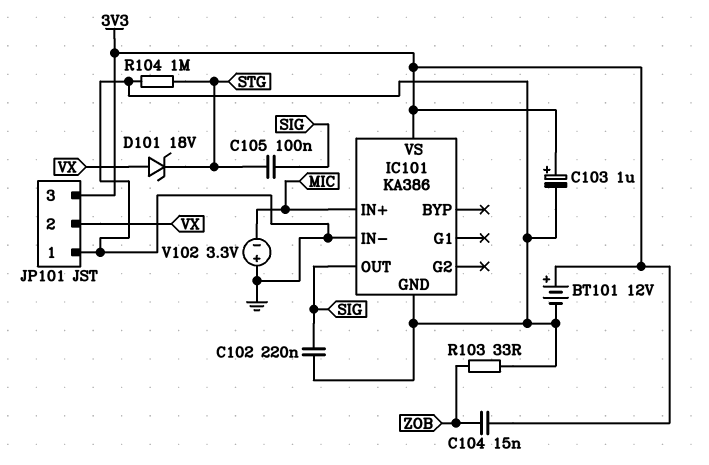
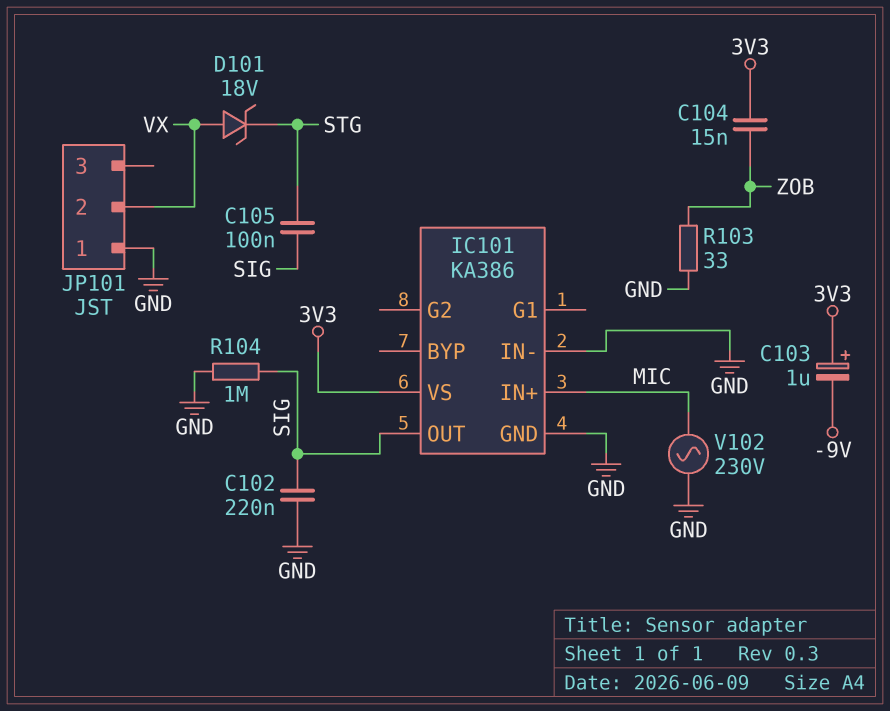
BT101: 12V (plus 3V3, minus GND) -> none
C103: 1uF (plus 3V3, minus GND) -> 1uF (plus 3V3, minus -9V)
JP101 pin 3: 3V3 -> none
R104: 1M (GND, STG) -> 1M (GND, SIG)
V102: 3.3V (plus GND, minus MIC) -> AC 230V (GND, MIC)

